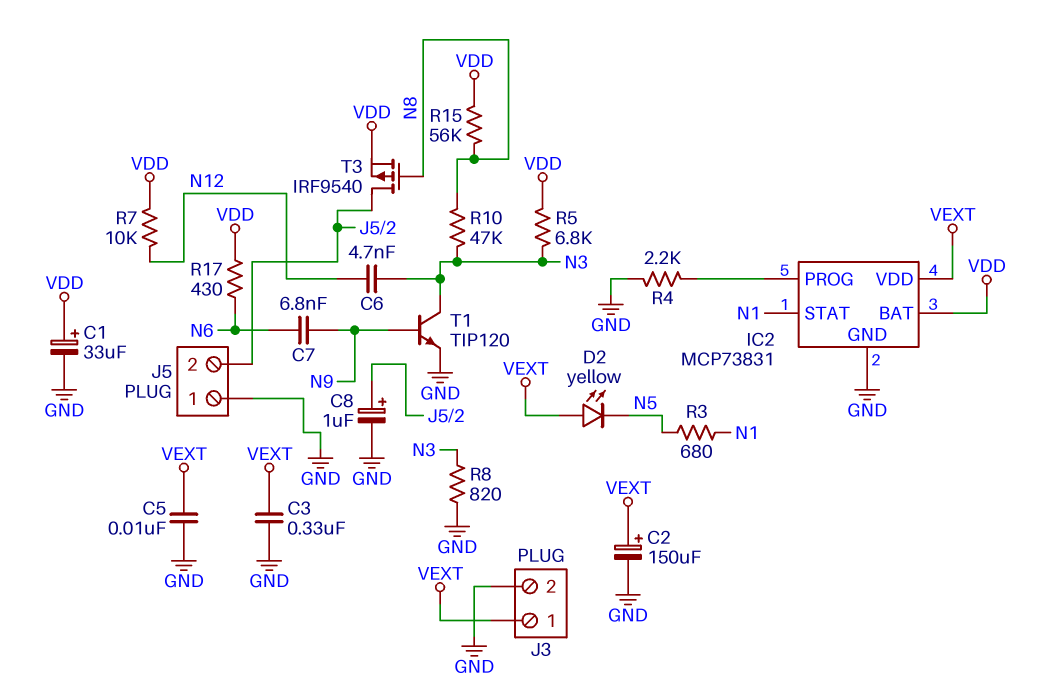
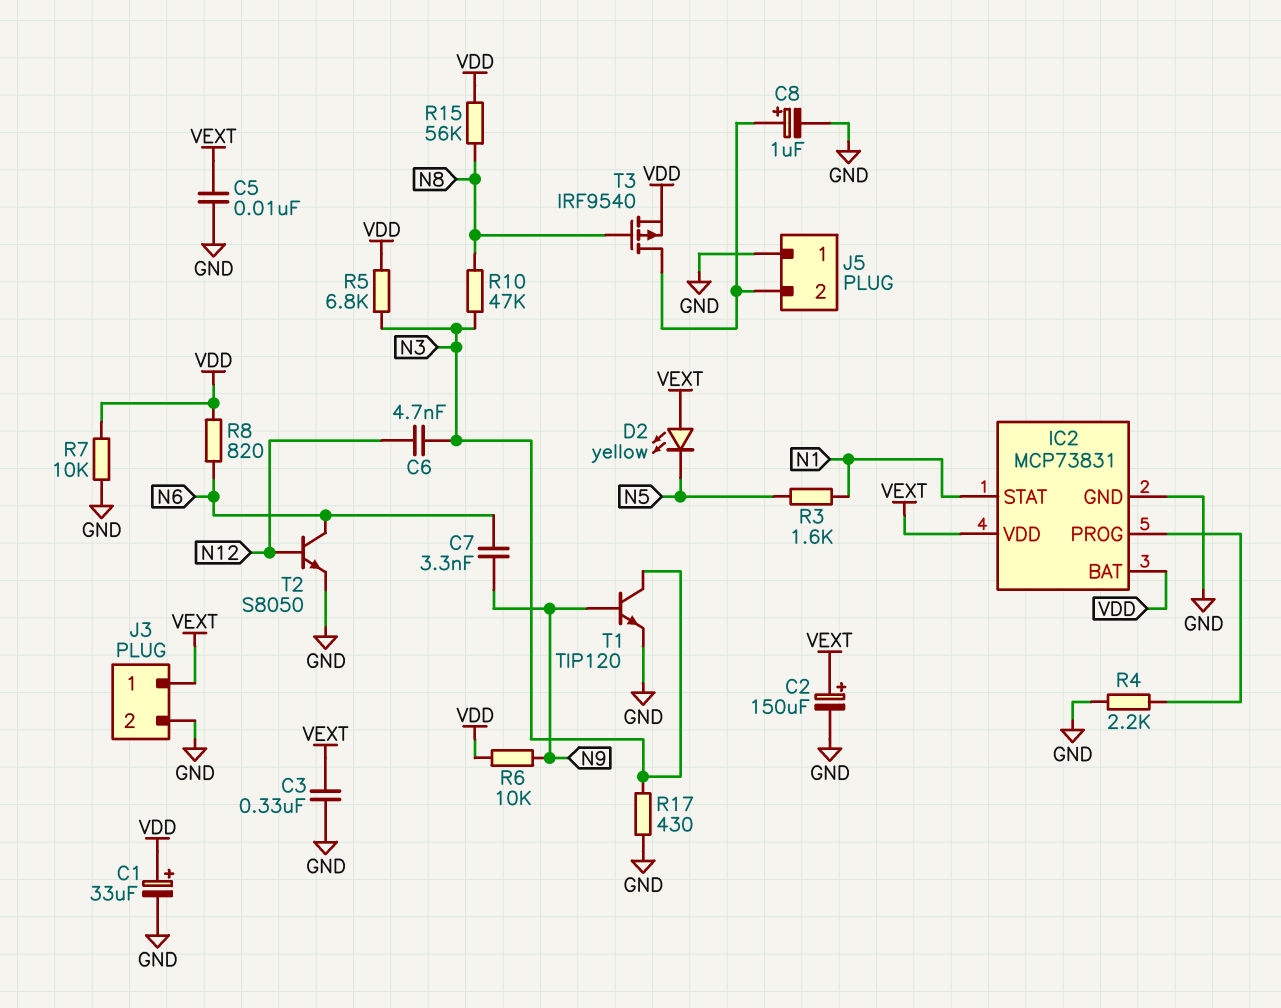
C7: 6.8nF (N6, N9) -> 3.3nF (N6, N9)
R3: 680 (N1, N5) -> 1.6k (N1, N5)
R6: none -> 10k (N9, VDD)
R7: 10k (N12, VDD) -> 10k (GND, VDD)
R8: 820 (GND, N3) -> 820 (N6, VDD)
R17: 430 (N6, VDD) -> 430 (GND, N3)
T2: none -> NPN S8050 (B N12, C N6, E GND)

